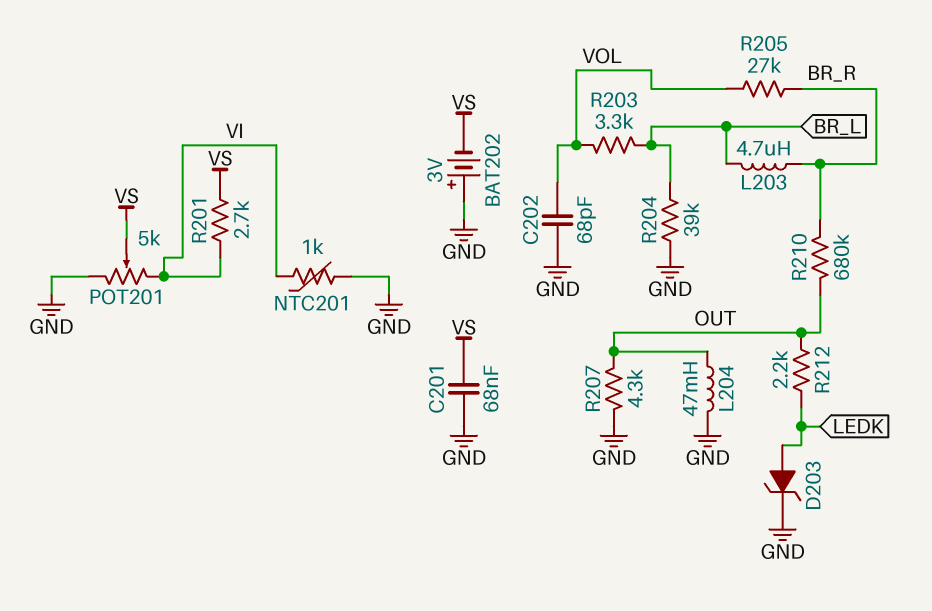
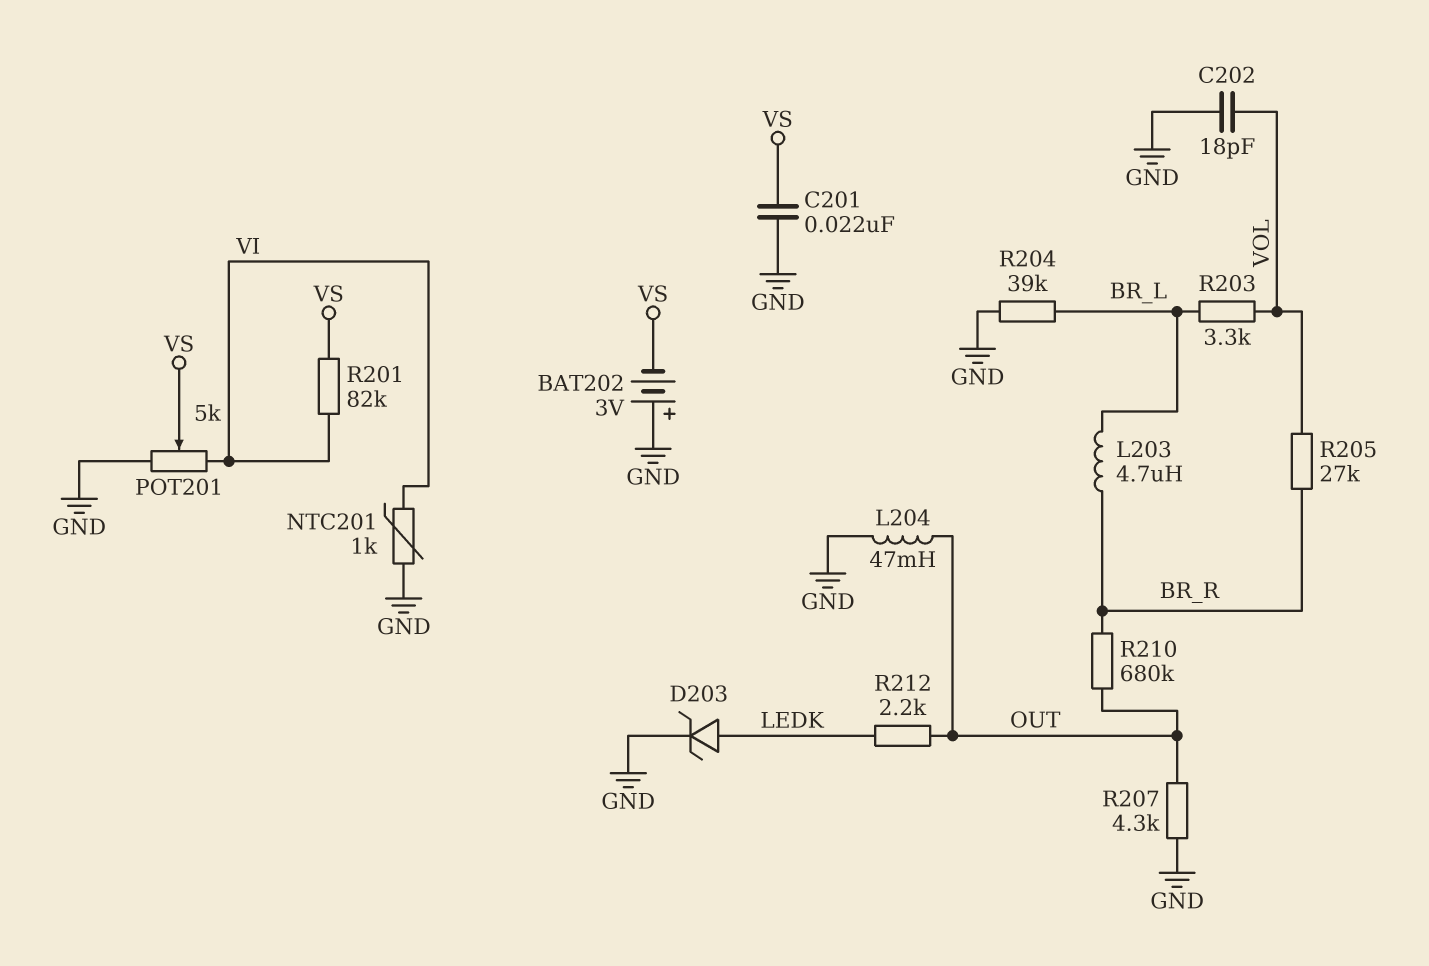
C201: 68nF (GND, VS) -> 22nF (GND, VS)
C202: 68pF (GND, VOL) -> 18pF (GND, VOL)
R201: 2.7k (VI, VS) -> 82k (VI, VS)

